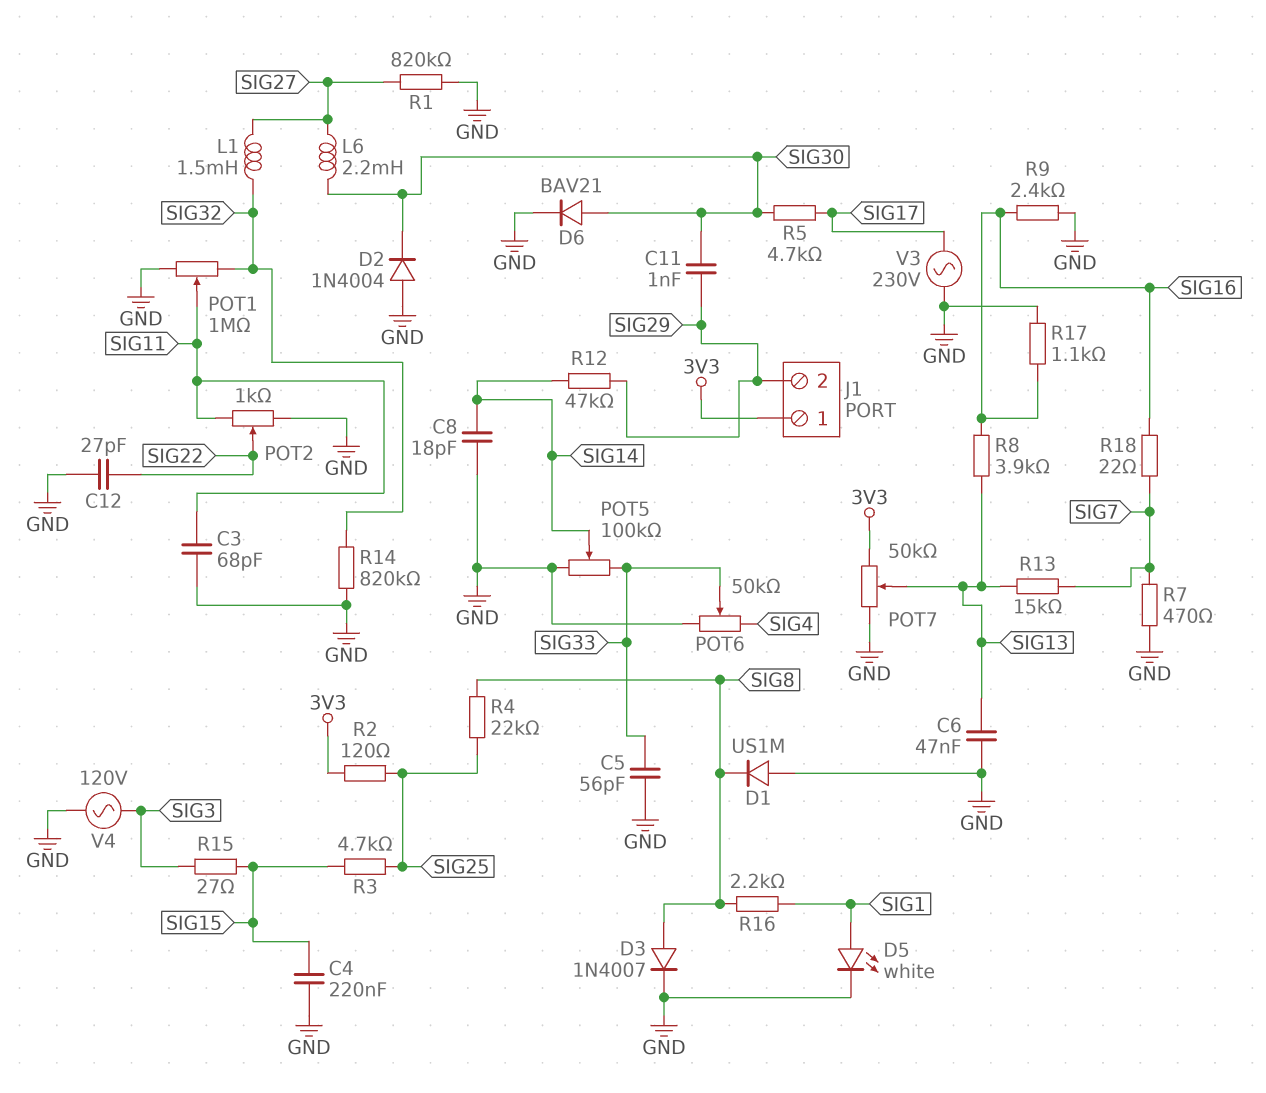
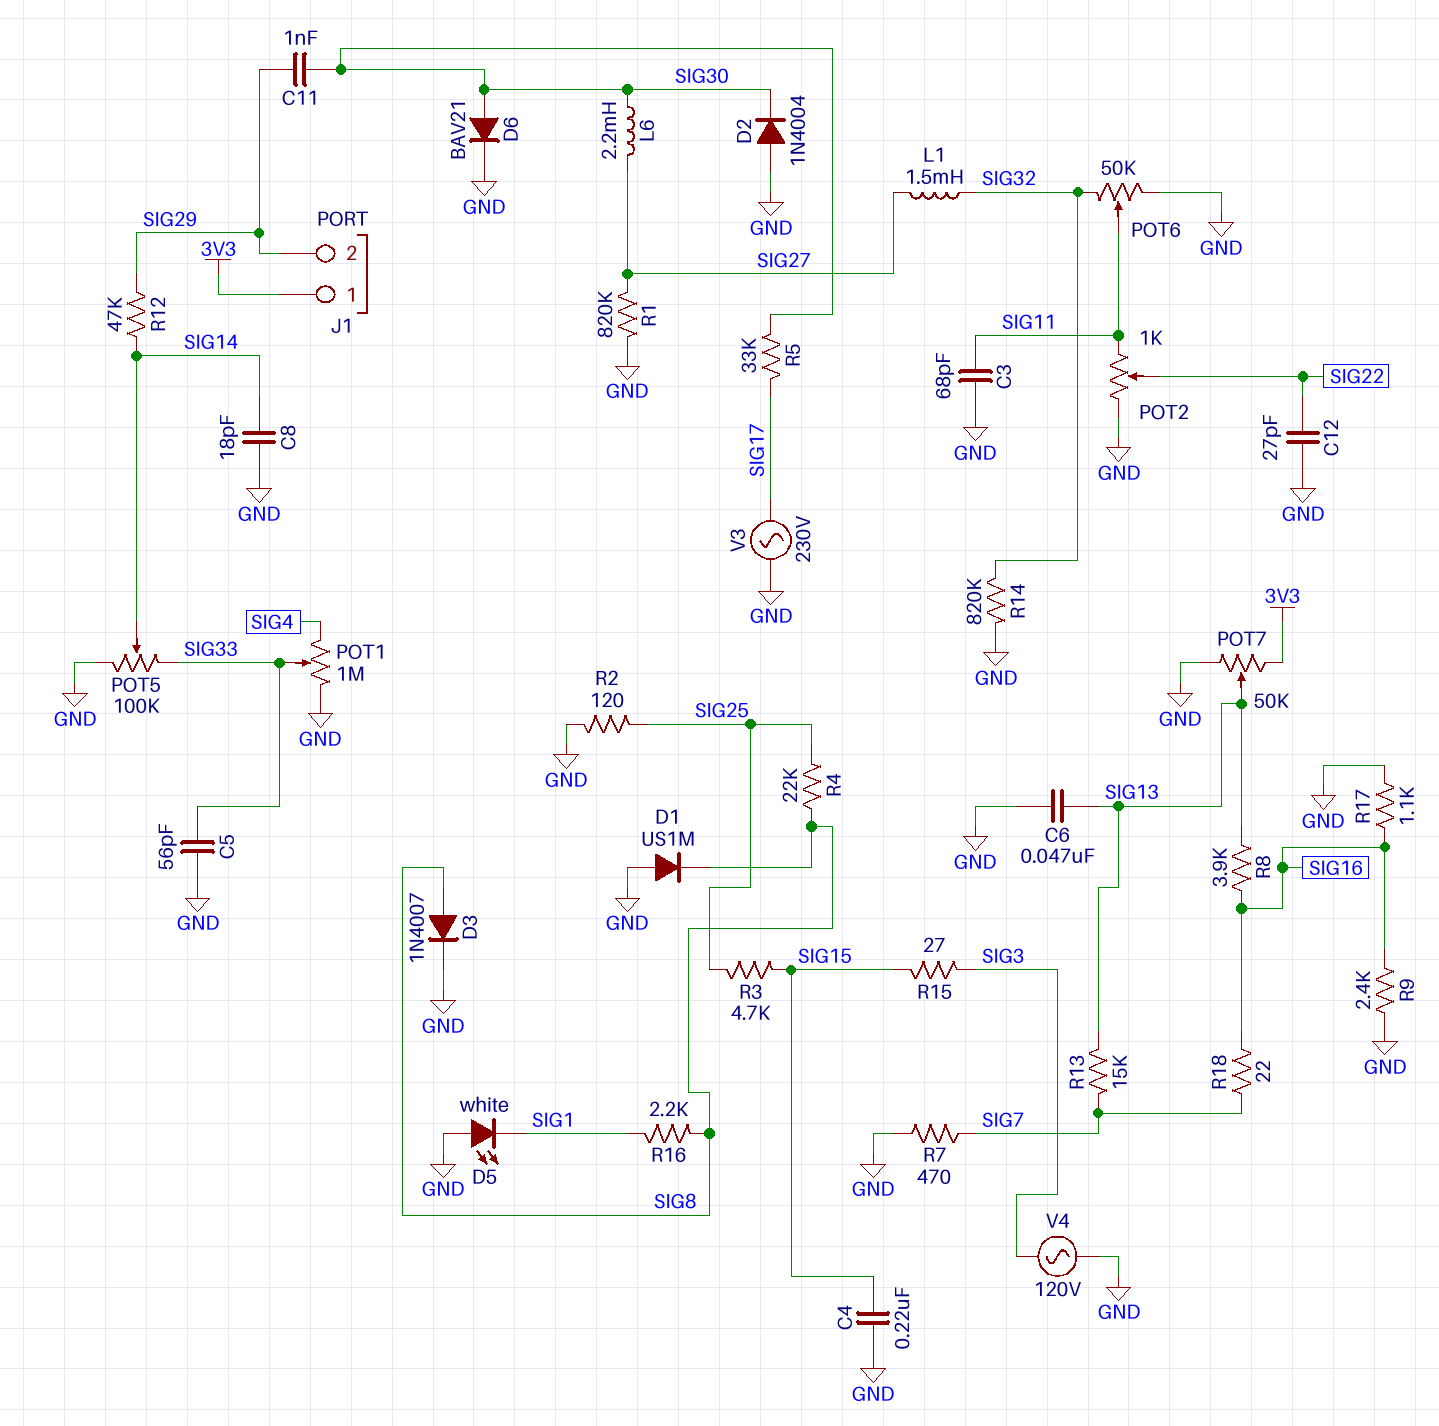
D5: LED white (A SIG1, K GND) -> LED white (A GND, K SIG1)
POT1: 1M (GND, SIG32, wiper SIG11) -> 1M (GND, SIG4, wiper SIG33)
POT6: 50k (GND, SIG4, wiper SIG33) -> 50k (GND, SIG32, wiper SIG11)
R2: 120 (3V3, SIG25) -> 120 (GND, SIG25)
R5: 4.7k (SIG17, SIG30) -> 33k (SIG17, SIG30)

